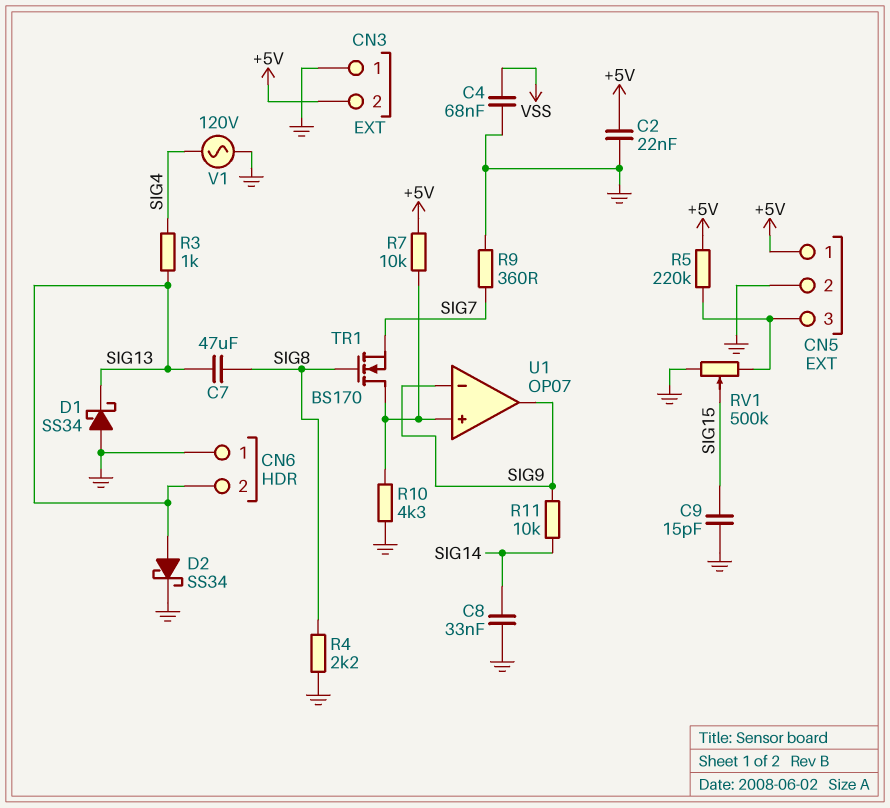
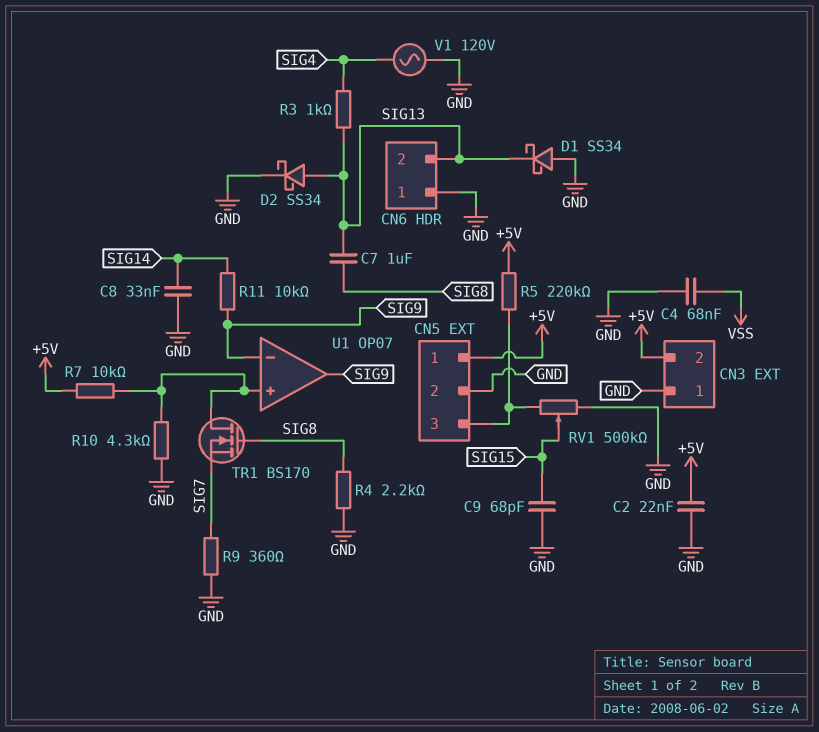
C7: 47uF (SIG8, SIG13) -> 1uF (SIG8, SIG13)
C9: 15pF (GND, SIG15) -> 68pF (GND, SIG15)

